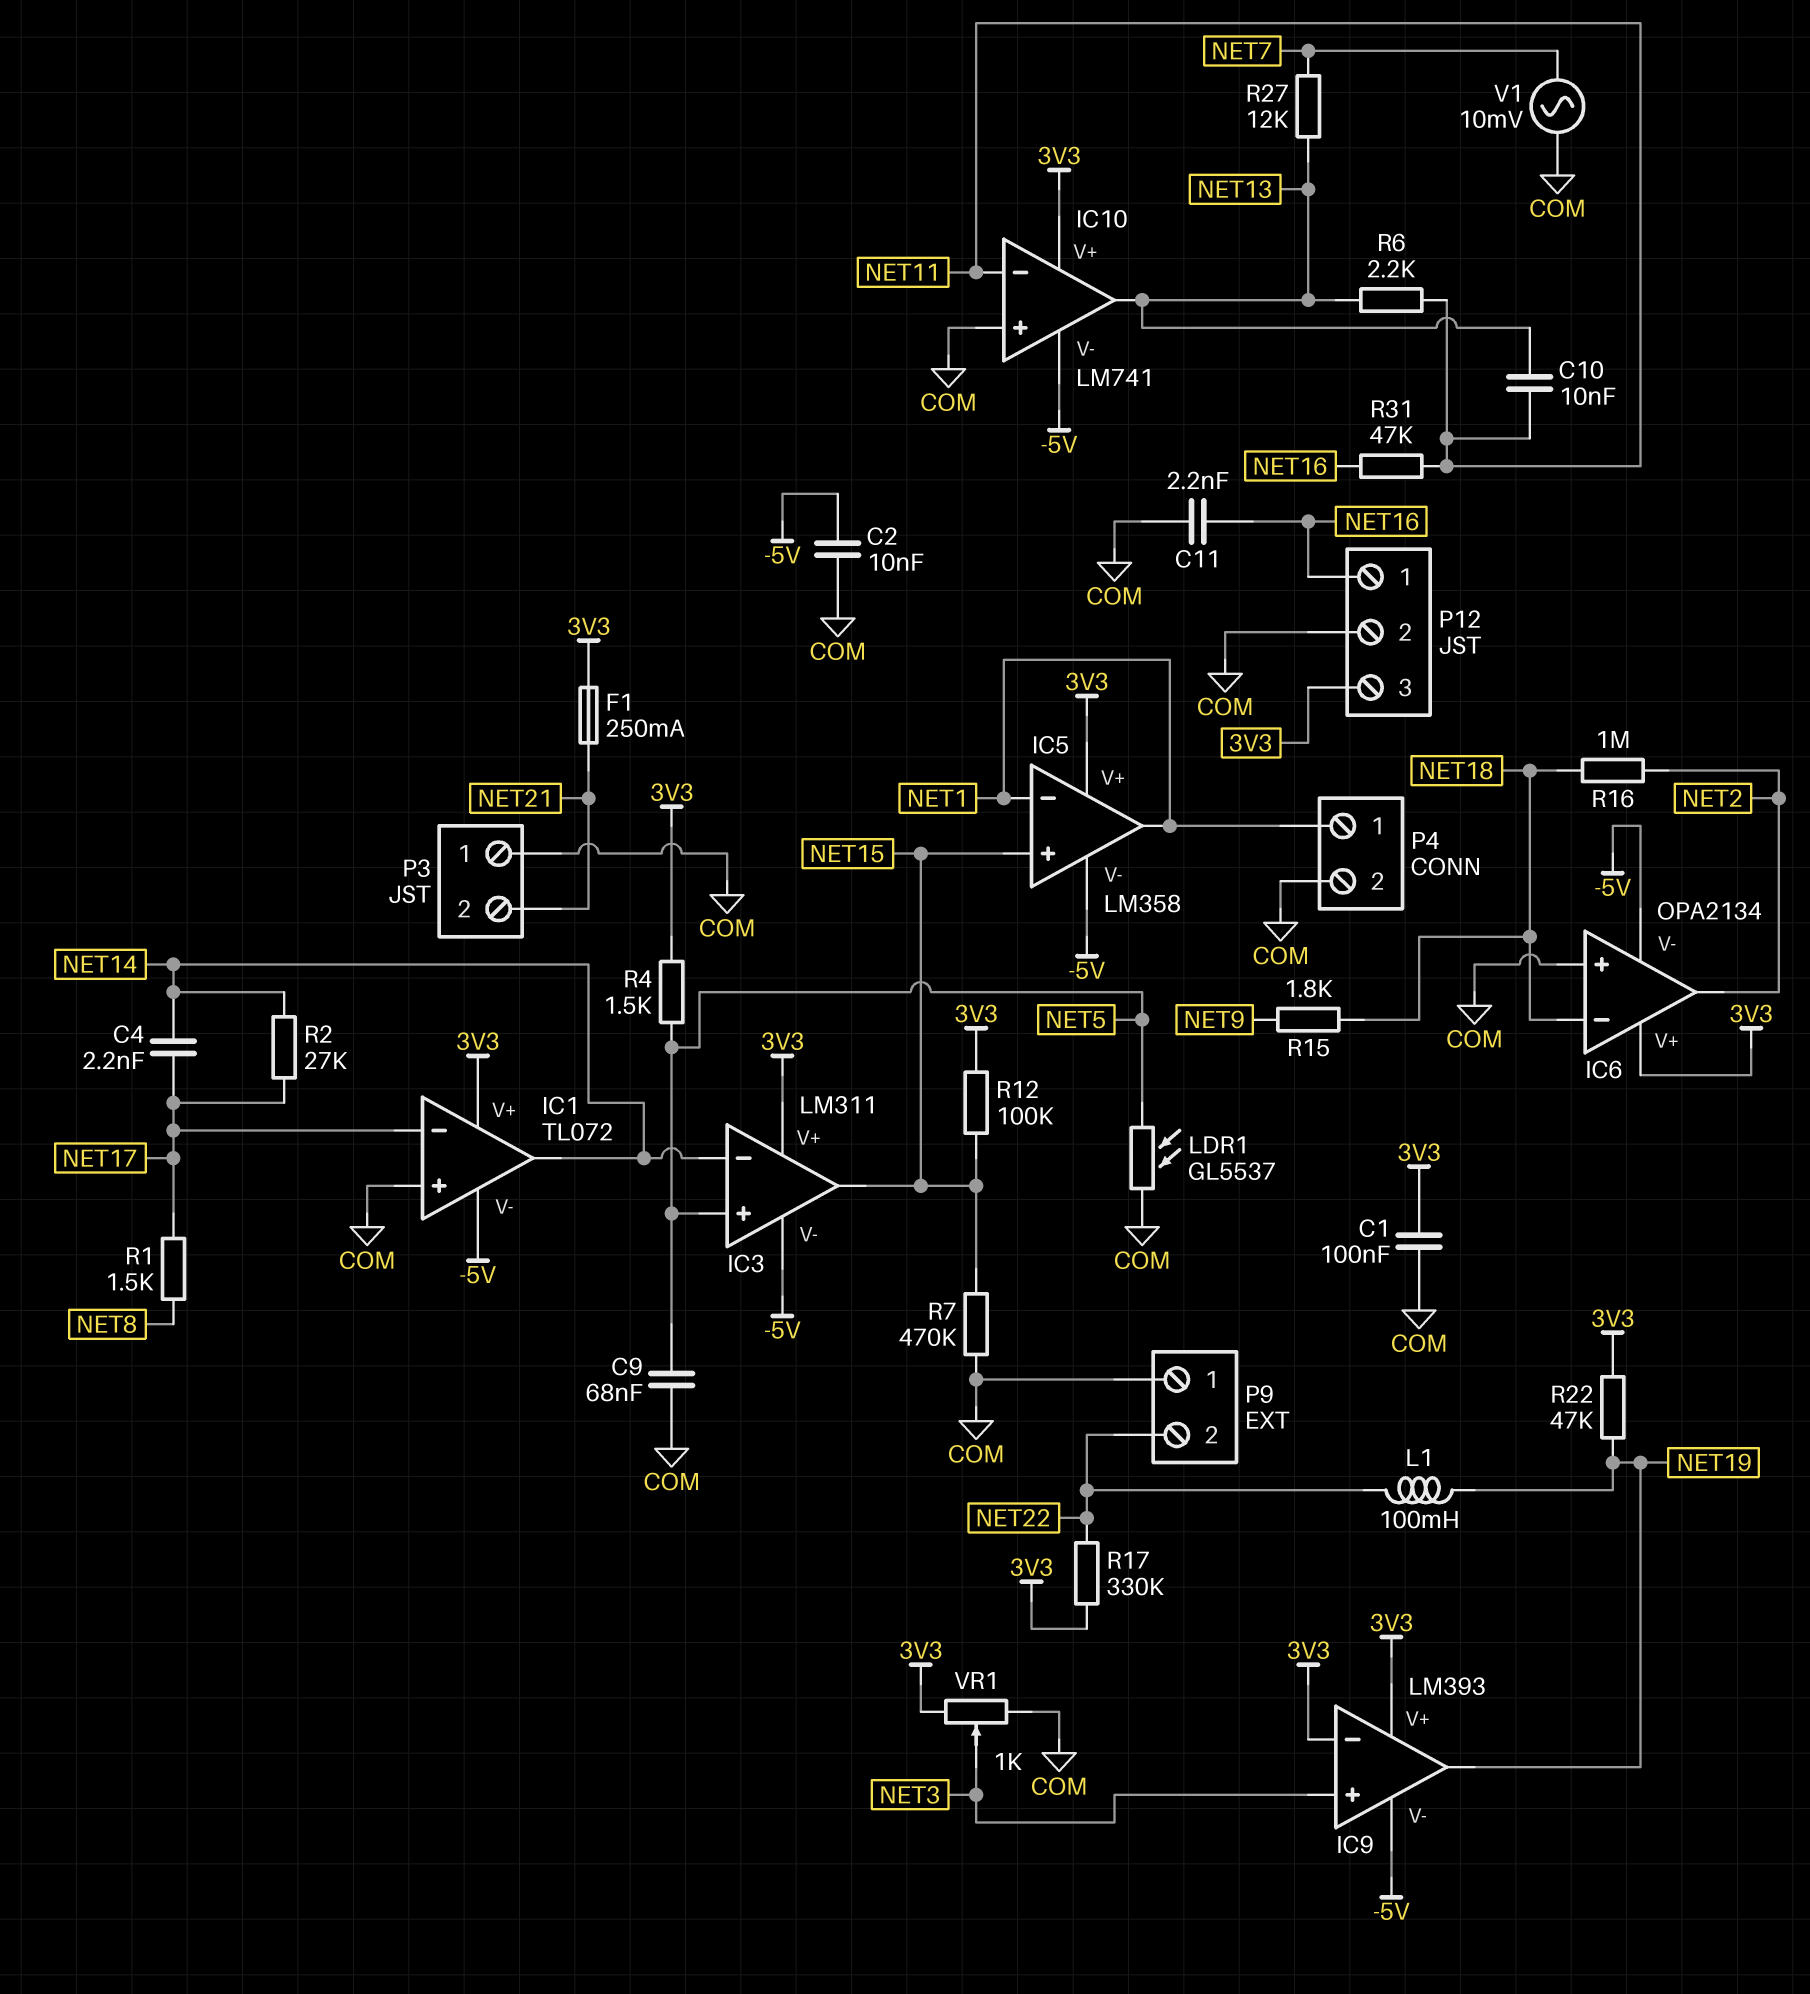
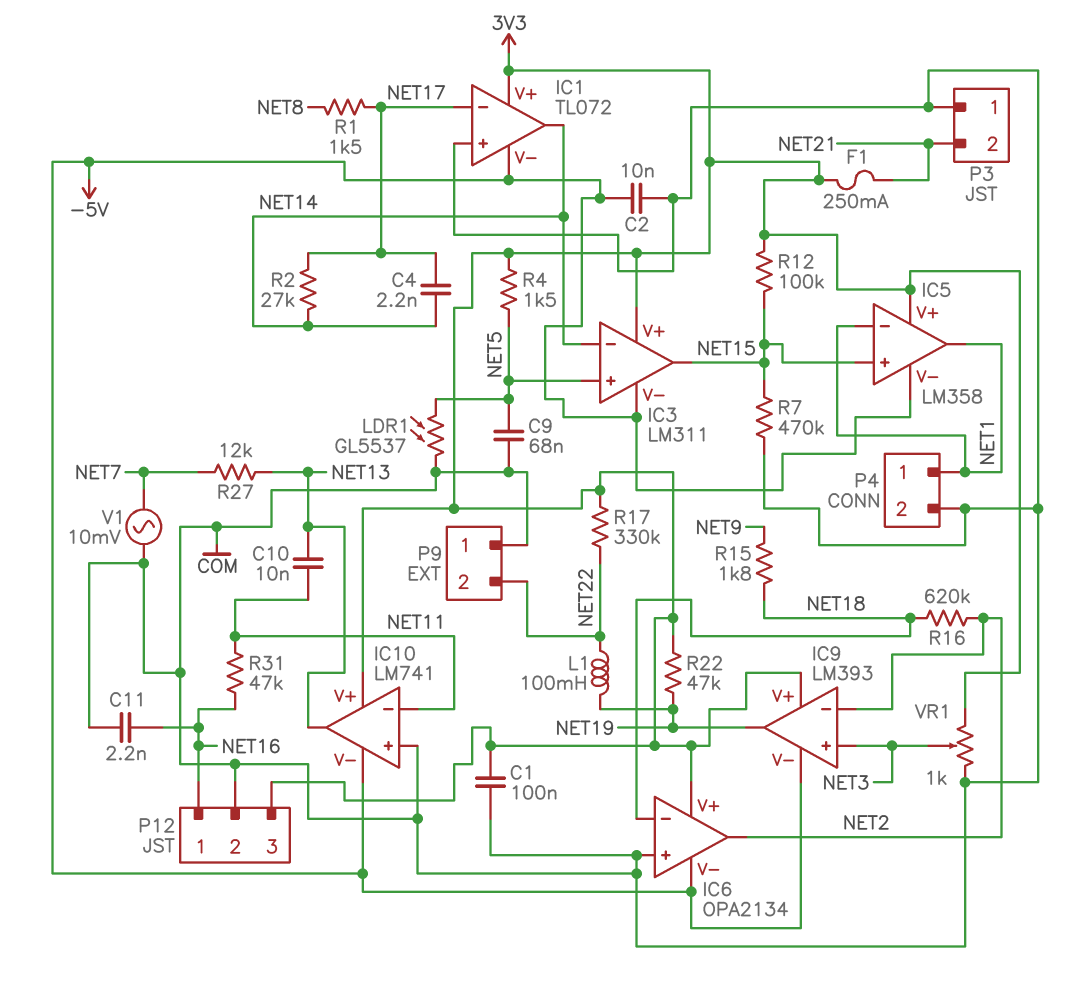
IC9 pin in-: 3V3 -> NET2
R6: 2.2k (NET11, NET13) -> none
R16: 1M (NET2, NET18) -> 620k (NET2, NET18)

